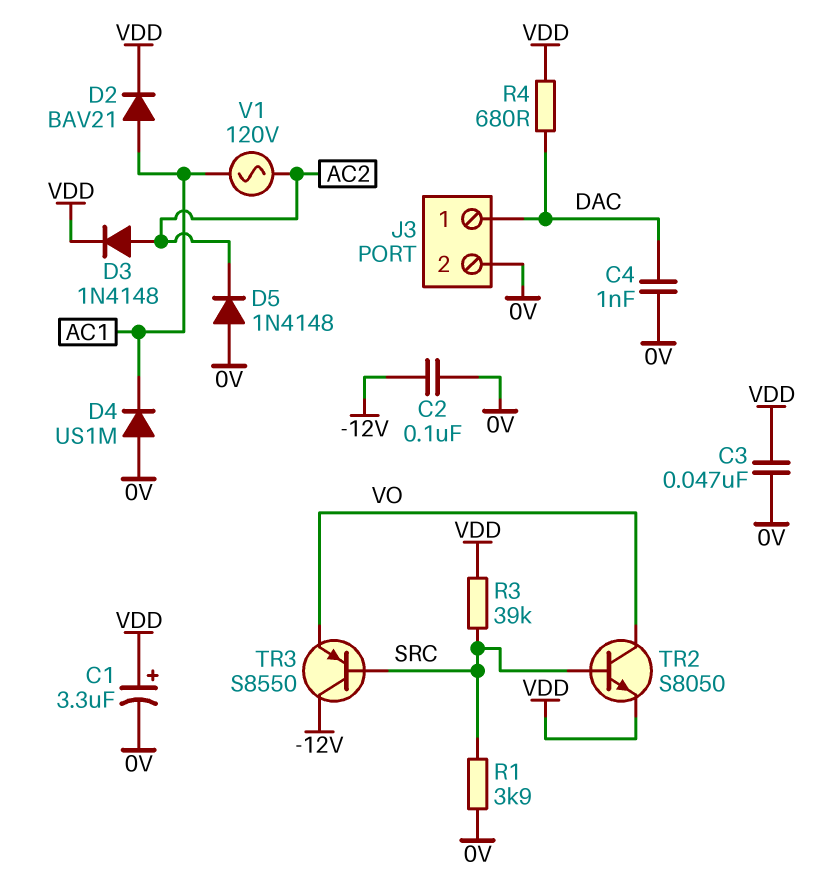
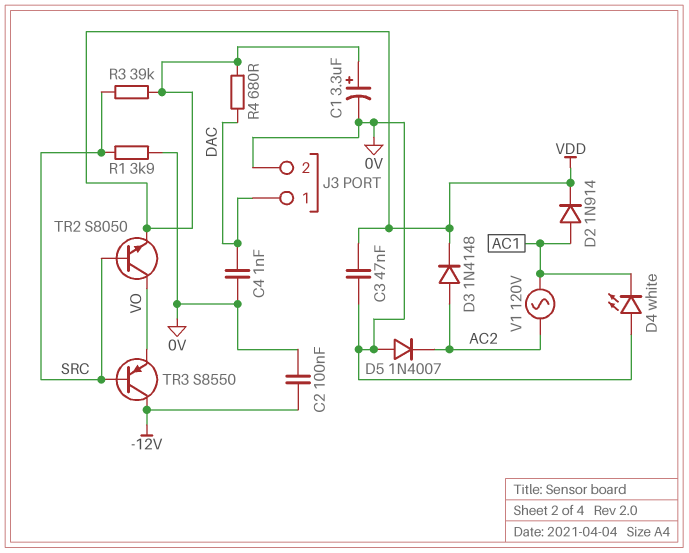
D2: diode BAV21 (A AC1, K VDD) -> diode 1N914 (A AC1, K VDD)
D4: diode US1M (A 0V, K AC1) -> LED white (A 0V, K AC1)
D5: diode 1N4148 (A 0V, K AC2) -> diode 1N4007 (A 0V, K AC2)

